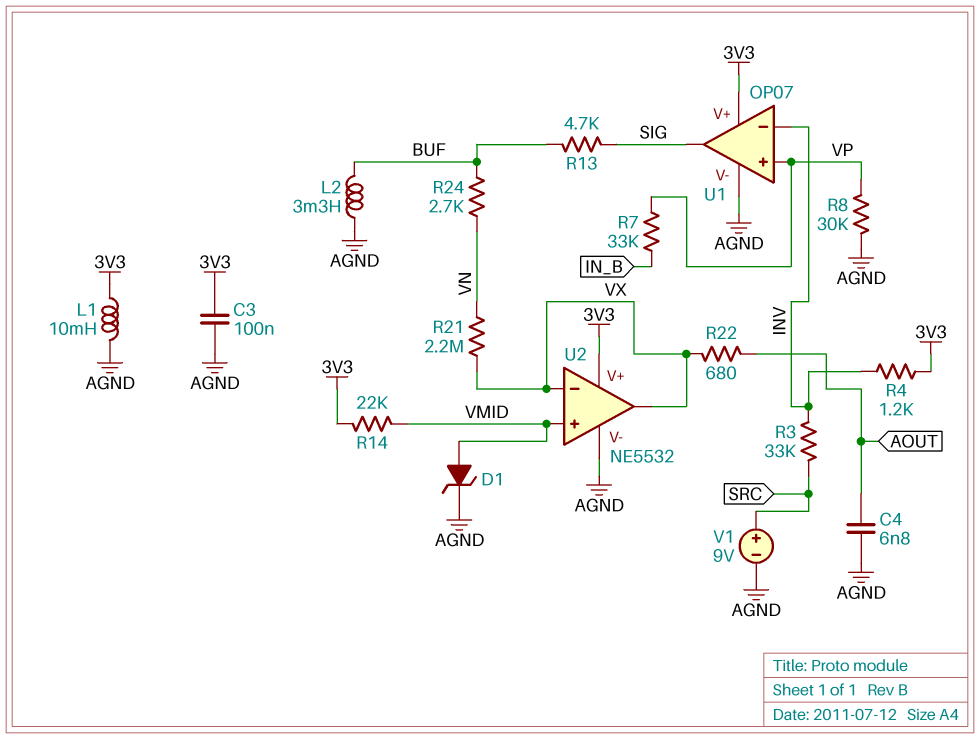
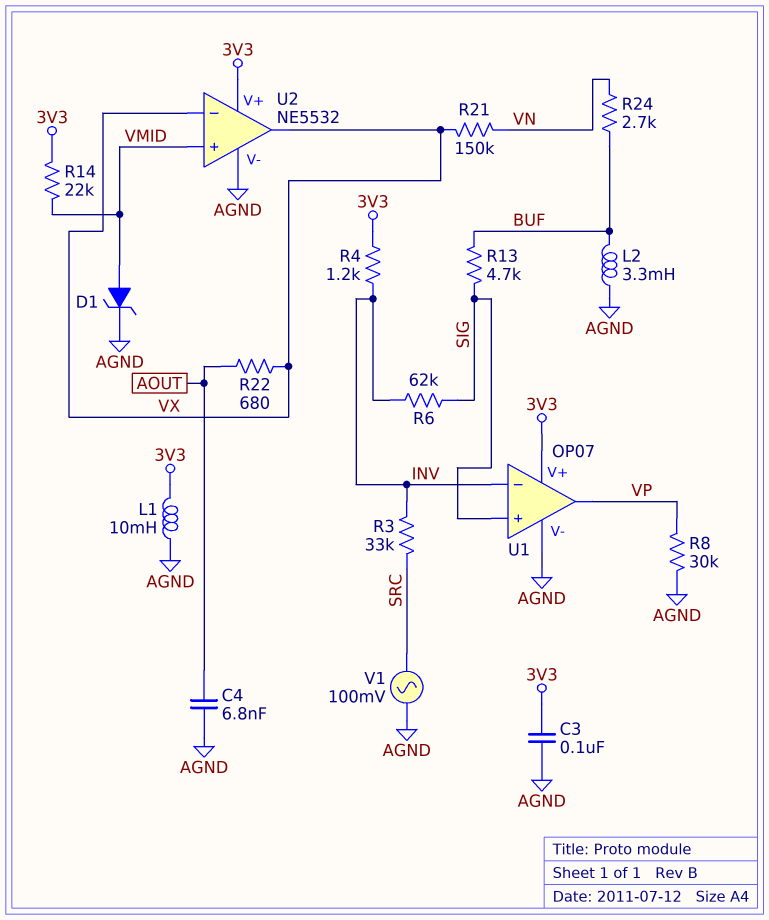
R6: none -> 62k (INV, SIG)
R7: 33k (IN_B, VP) -> none
R21: 2.2M (VN, VX) -> 150k (VN, VX)
U1 pin in+: VP -> SIG
U1 pin out: SIG -> VP
V1: 9V (plus SRC, minus AGND) -> AC 100mV (AGND, SRC)

